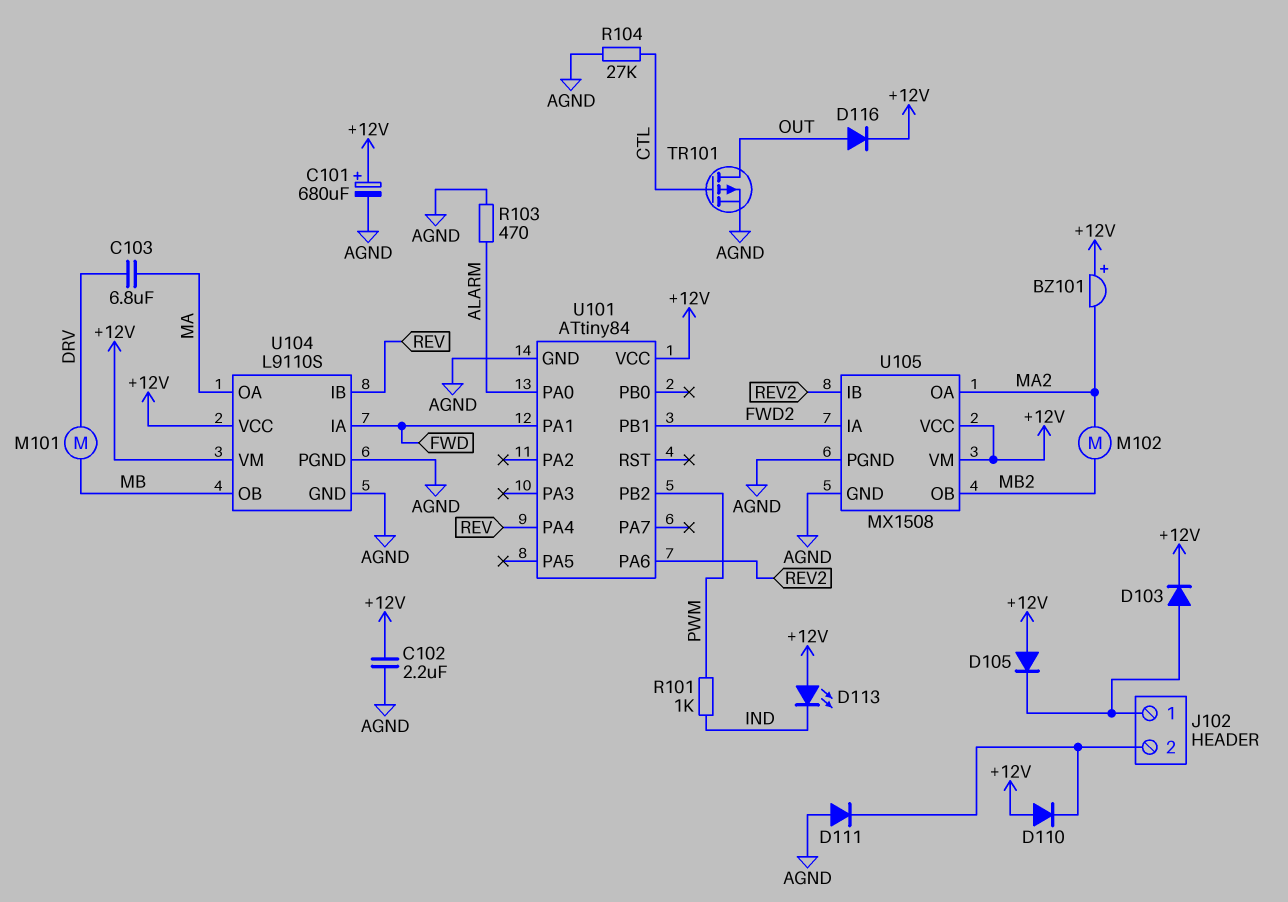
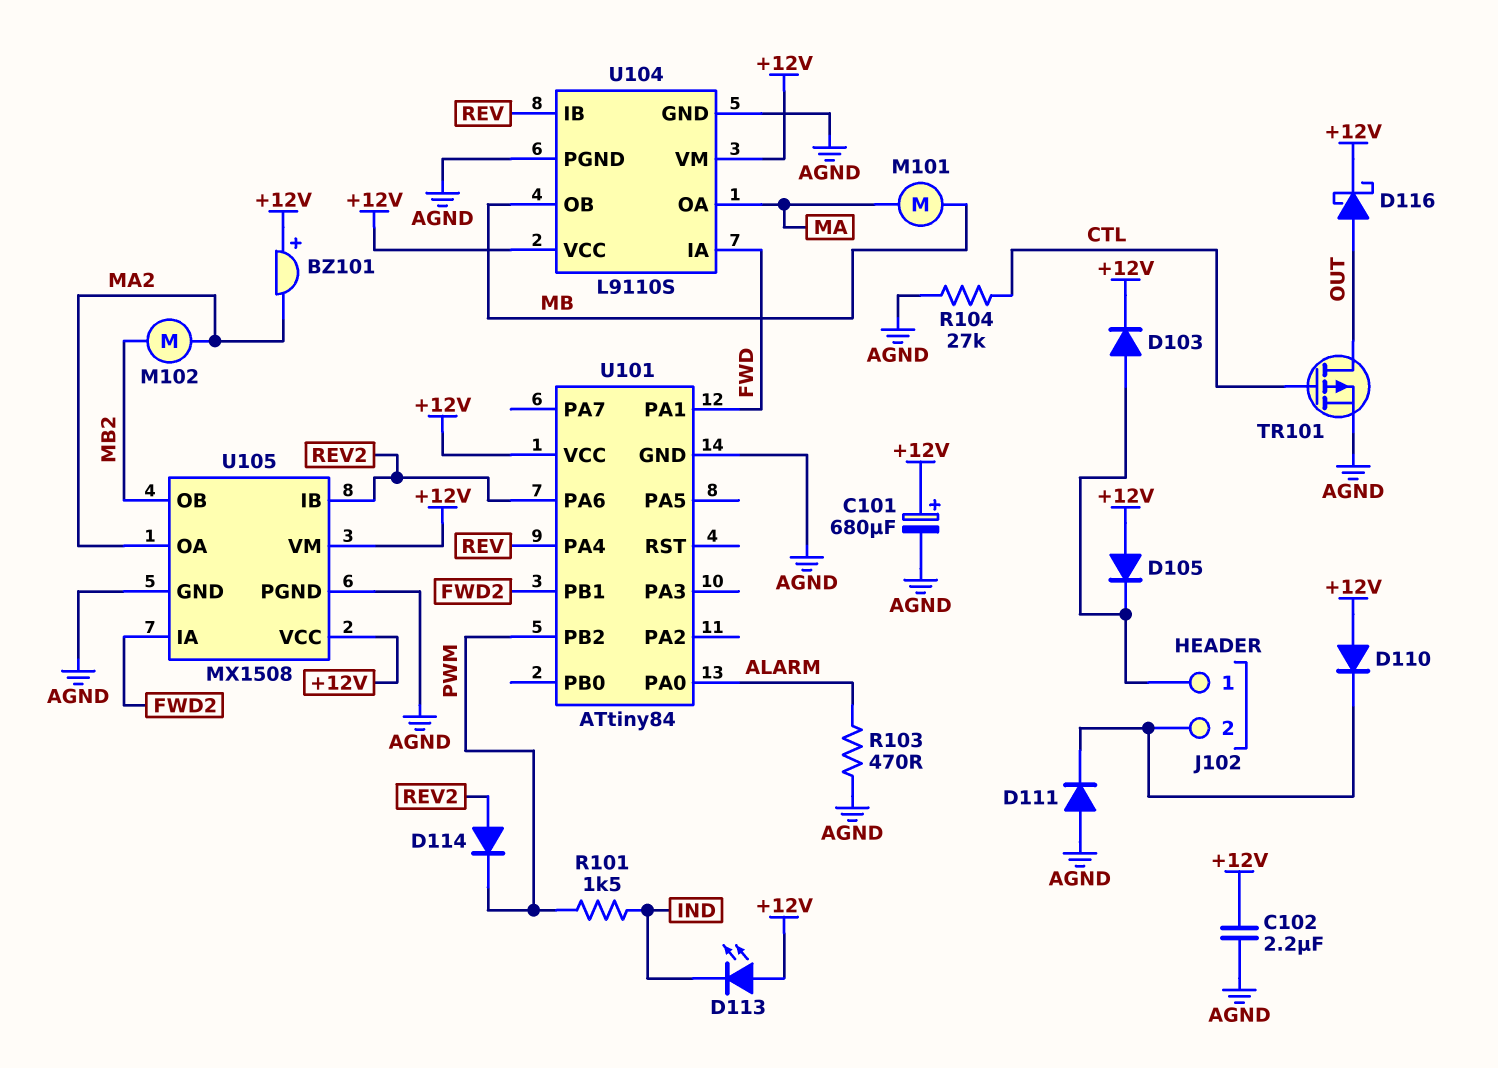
C103: 6.8uF (DRV, MA) -> none
D114: none -> diode (A REV2, K PWM)
D116: diode (A OUT, K +12V) -> schottky (A OUT, K +12V)
M101: motor (DRV, MB) -> motor (MA, MB)
R101: 1k (IND, PWM) -> 1.5k (IND, PWM)

